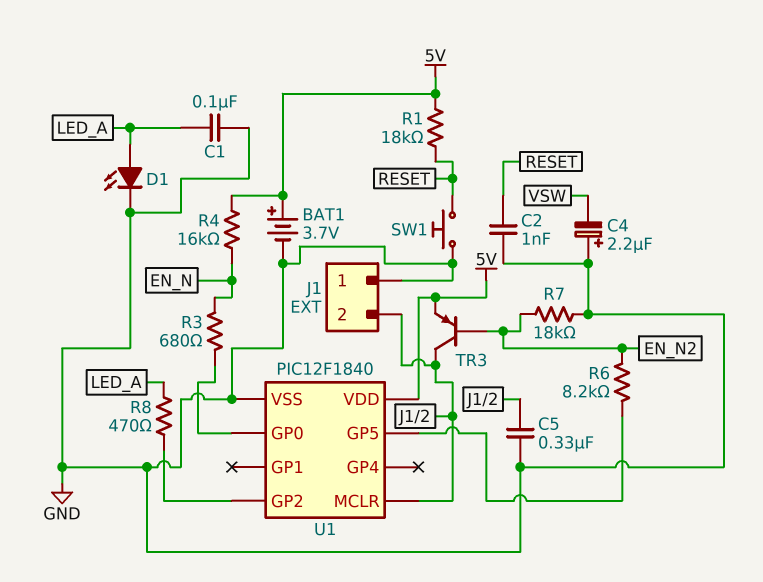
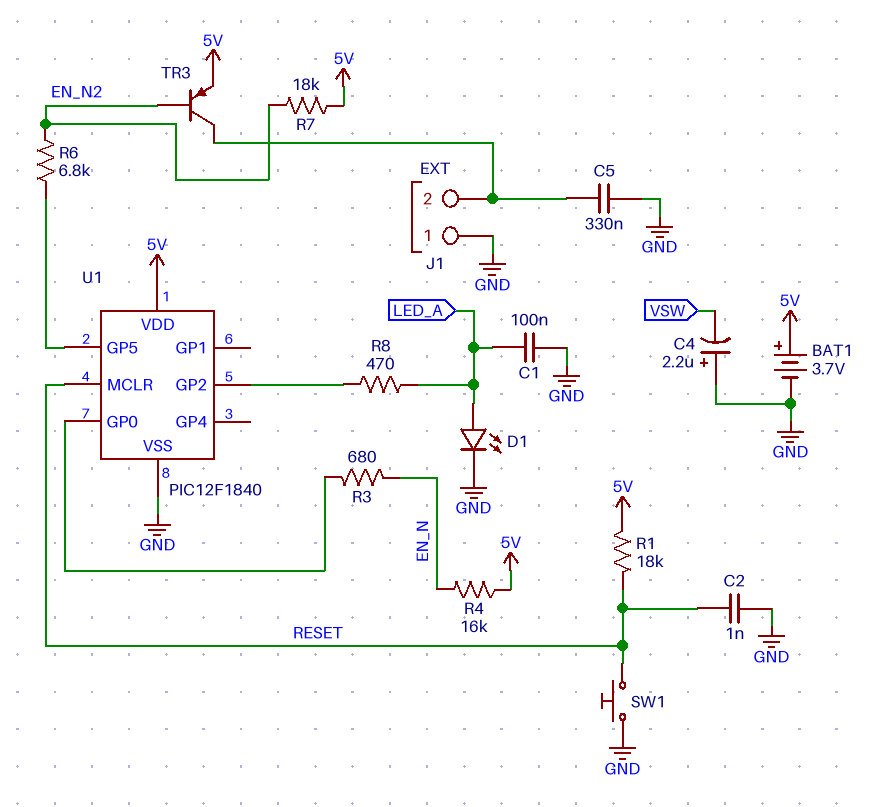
R6: 8.2k (EN_N2, U1/GP5) -> 6.8k (EN_N2, U1/GP5)
R7: 18k (EN_N2, GND) -> 18k (5V, EN_N2)
U1 pin MCLR: J1/2 -> RESET

